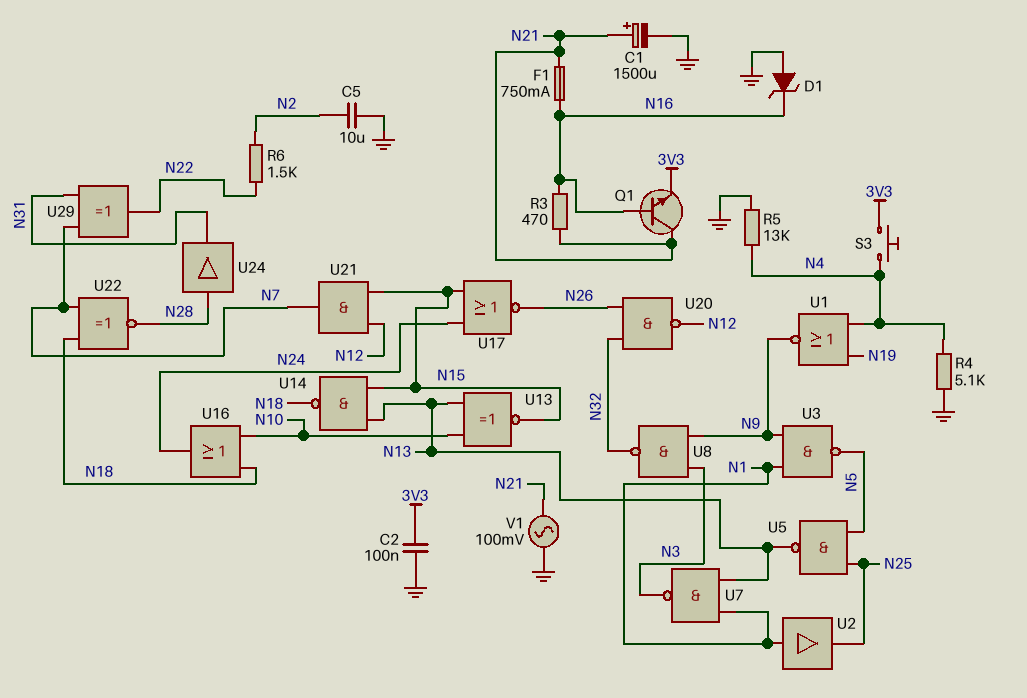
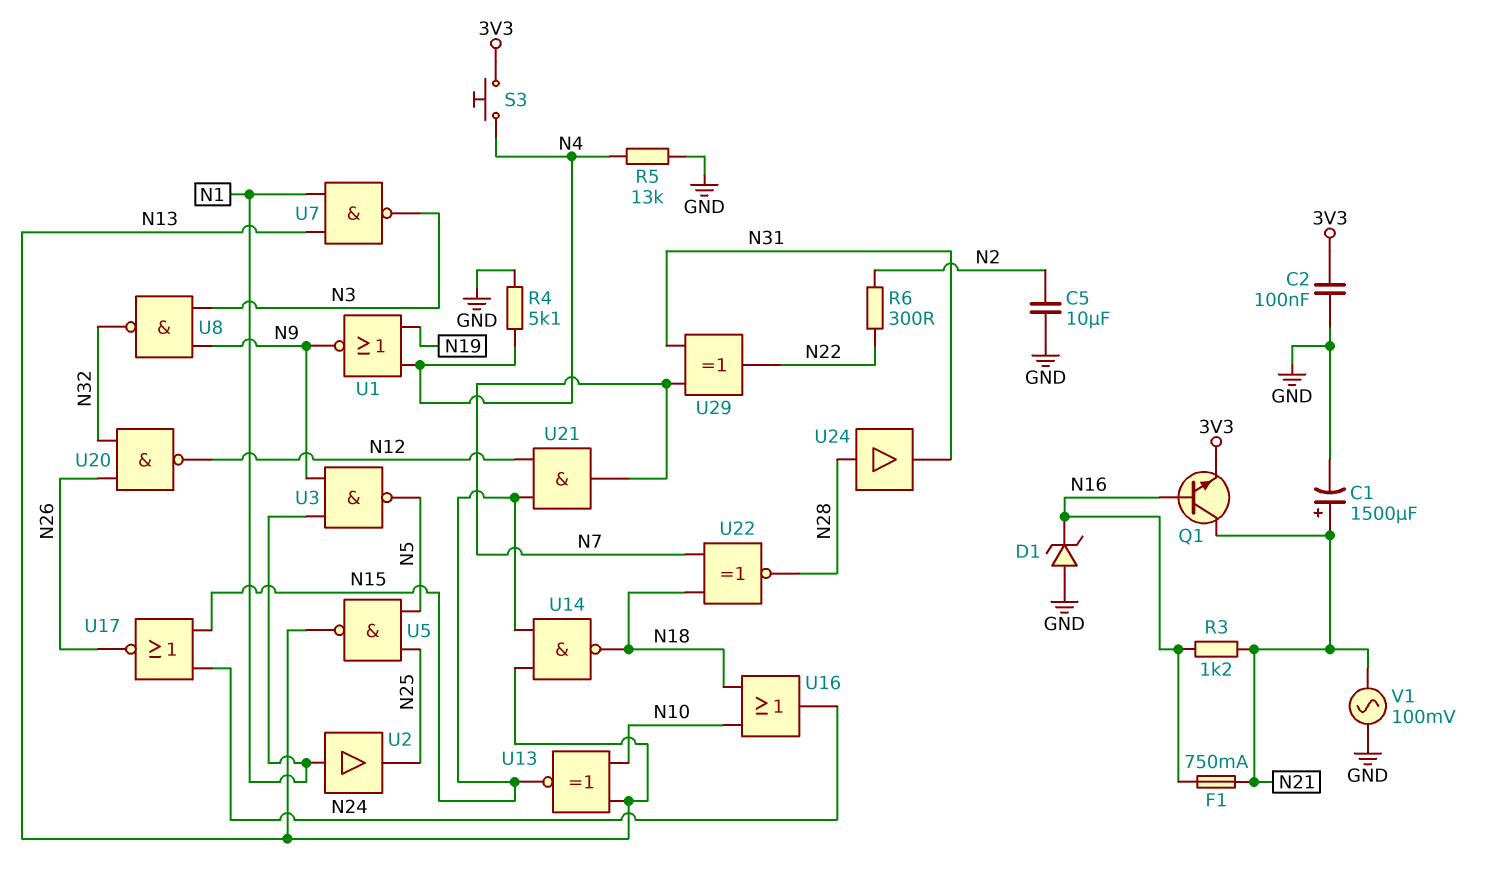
R3: 470 (N16, N21) -> 1.2k (N16, N21)
R6: 1.5k (N2, N22) -> 300 (N2, N22)

